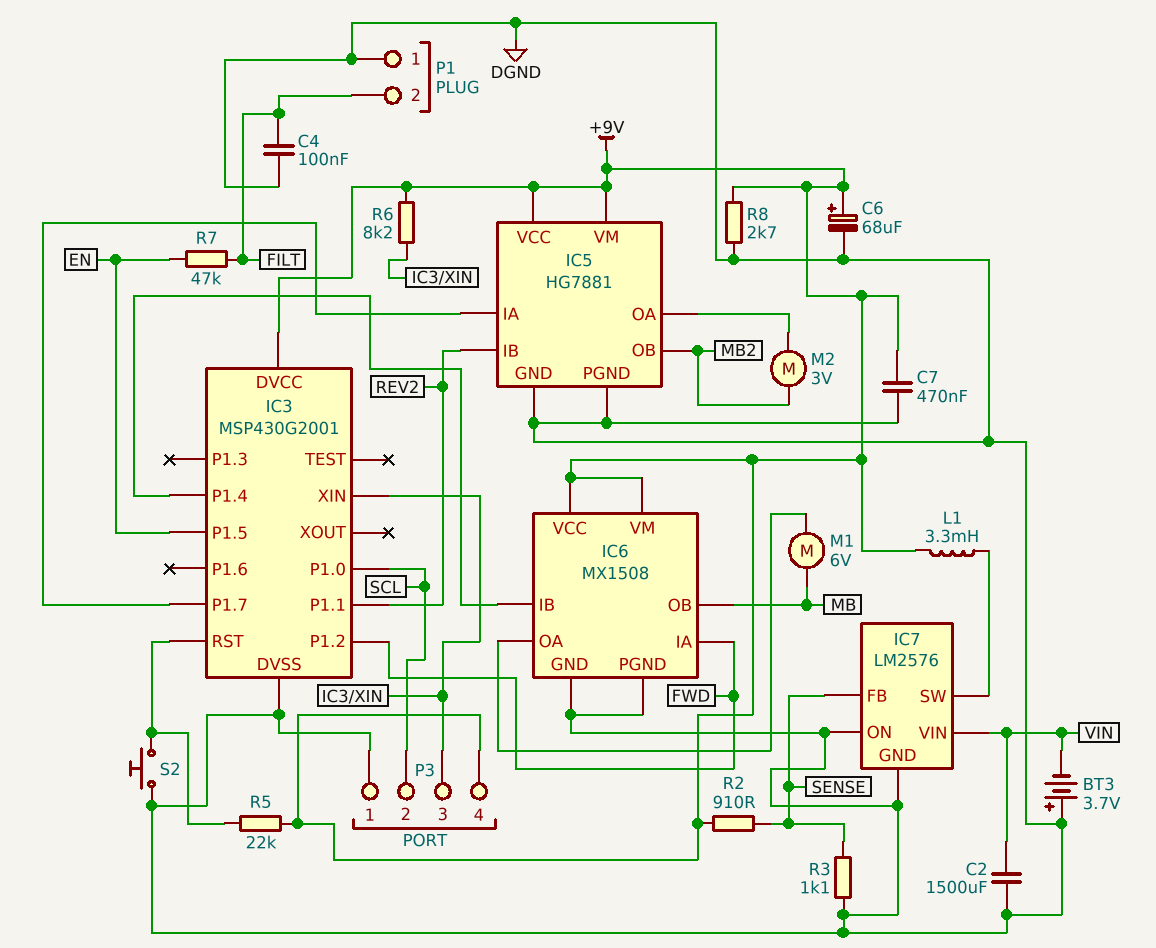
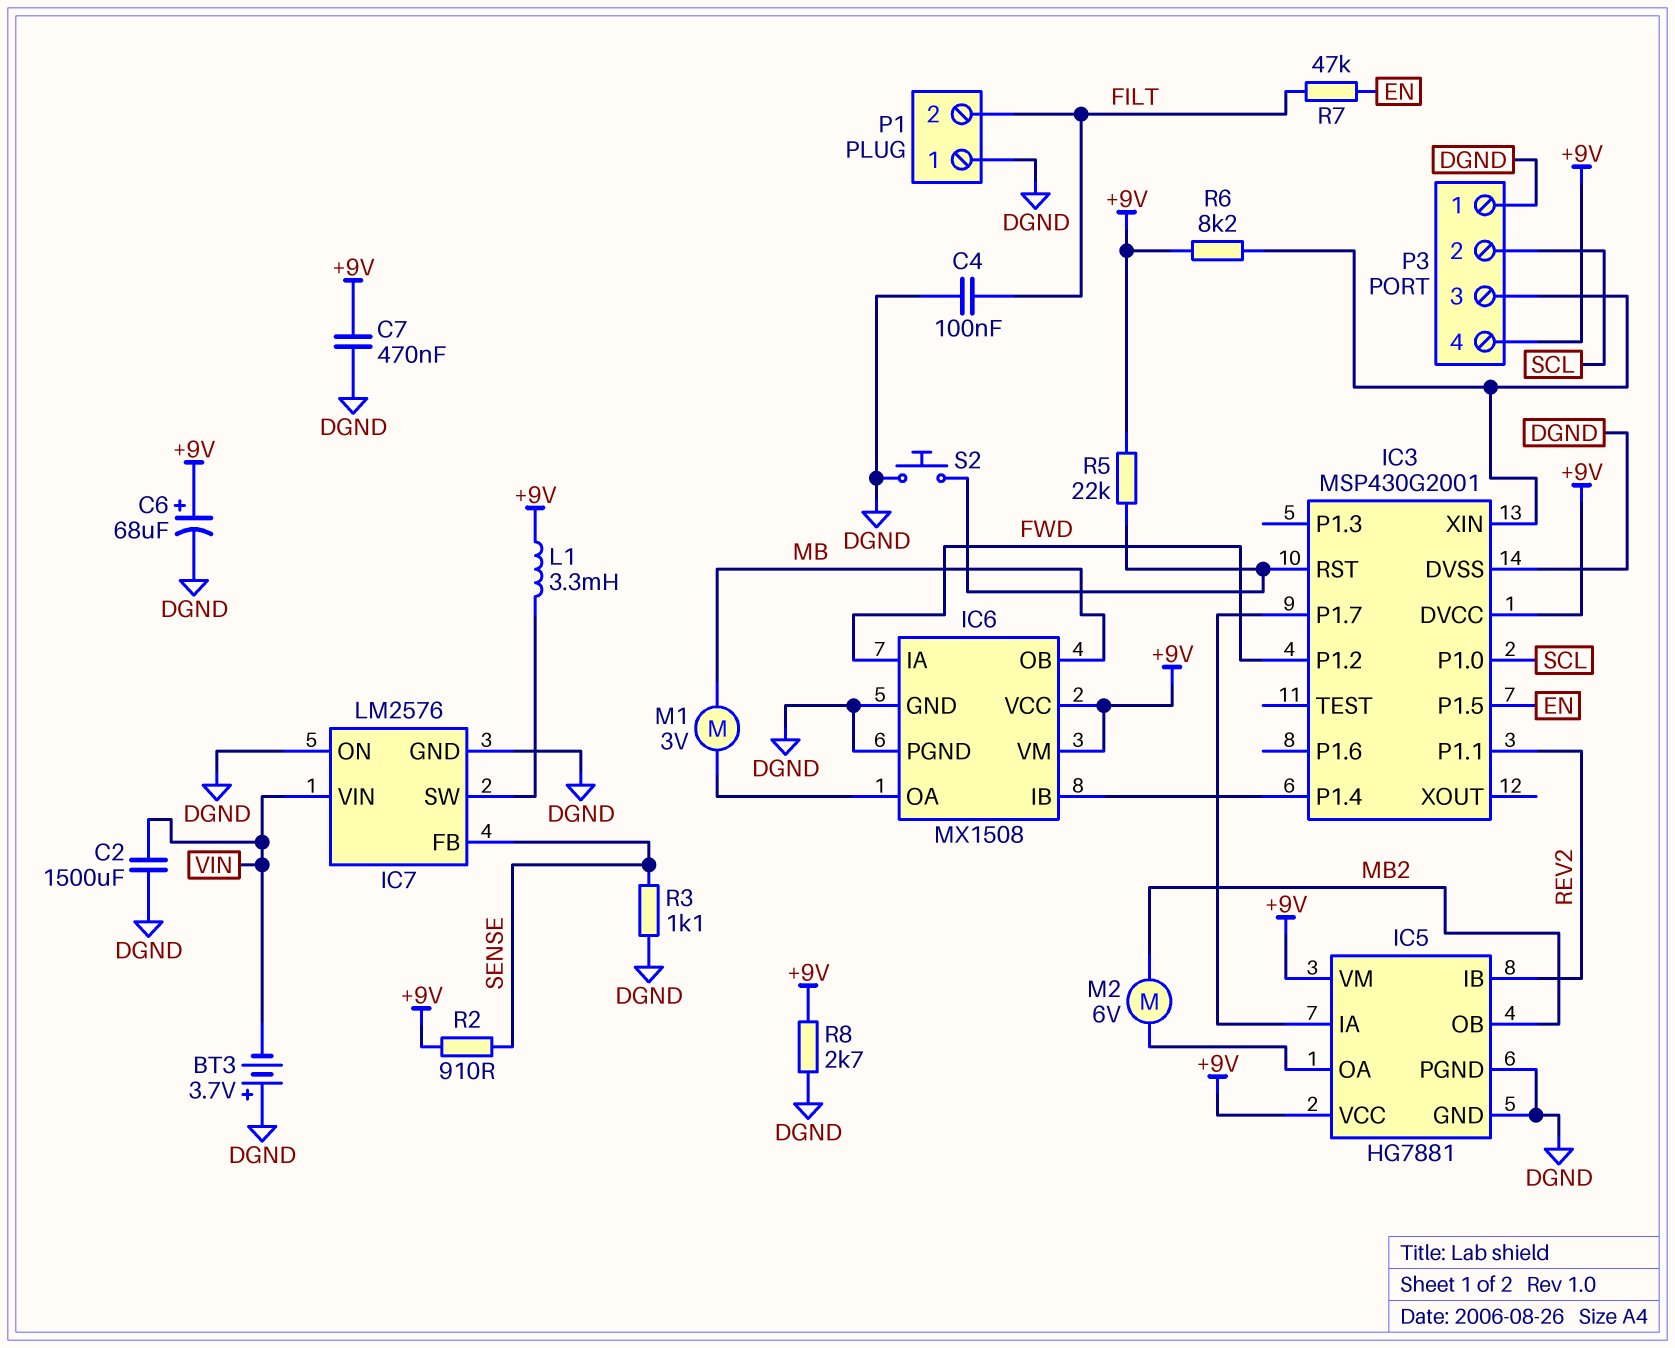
M1: motor 6V (IC6/OA, MB) -> motor 3V (IC6/OA, MB)
M2: motor 3V (IC5/OA, MB2) -> motor 6V (IC5/OA, MB2)

